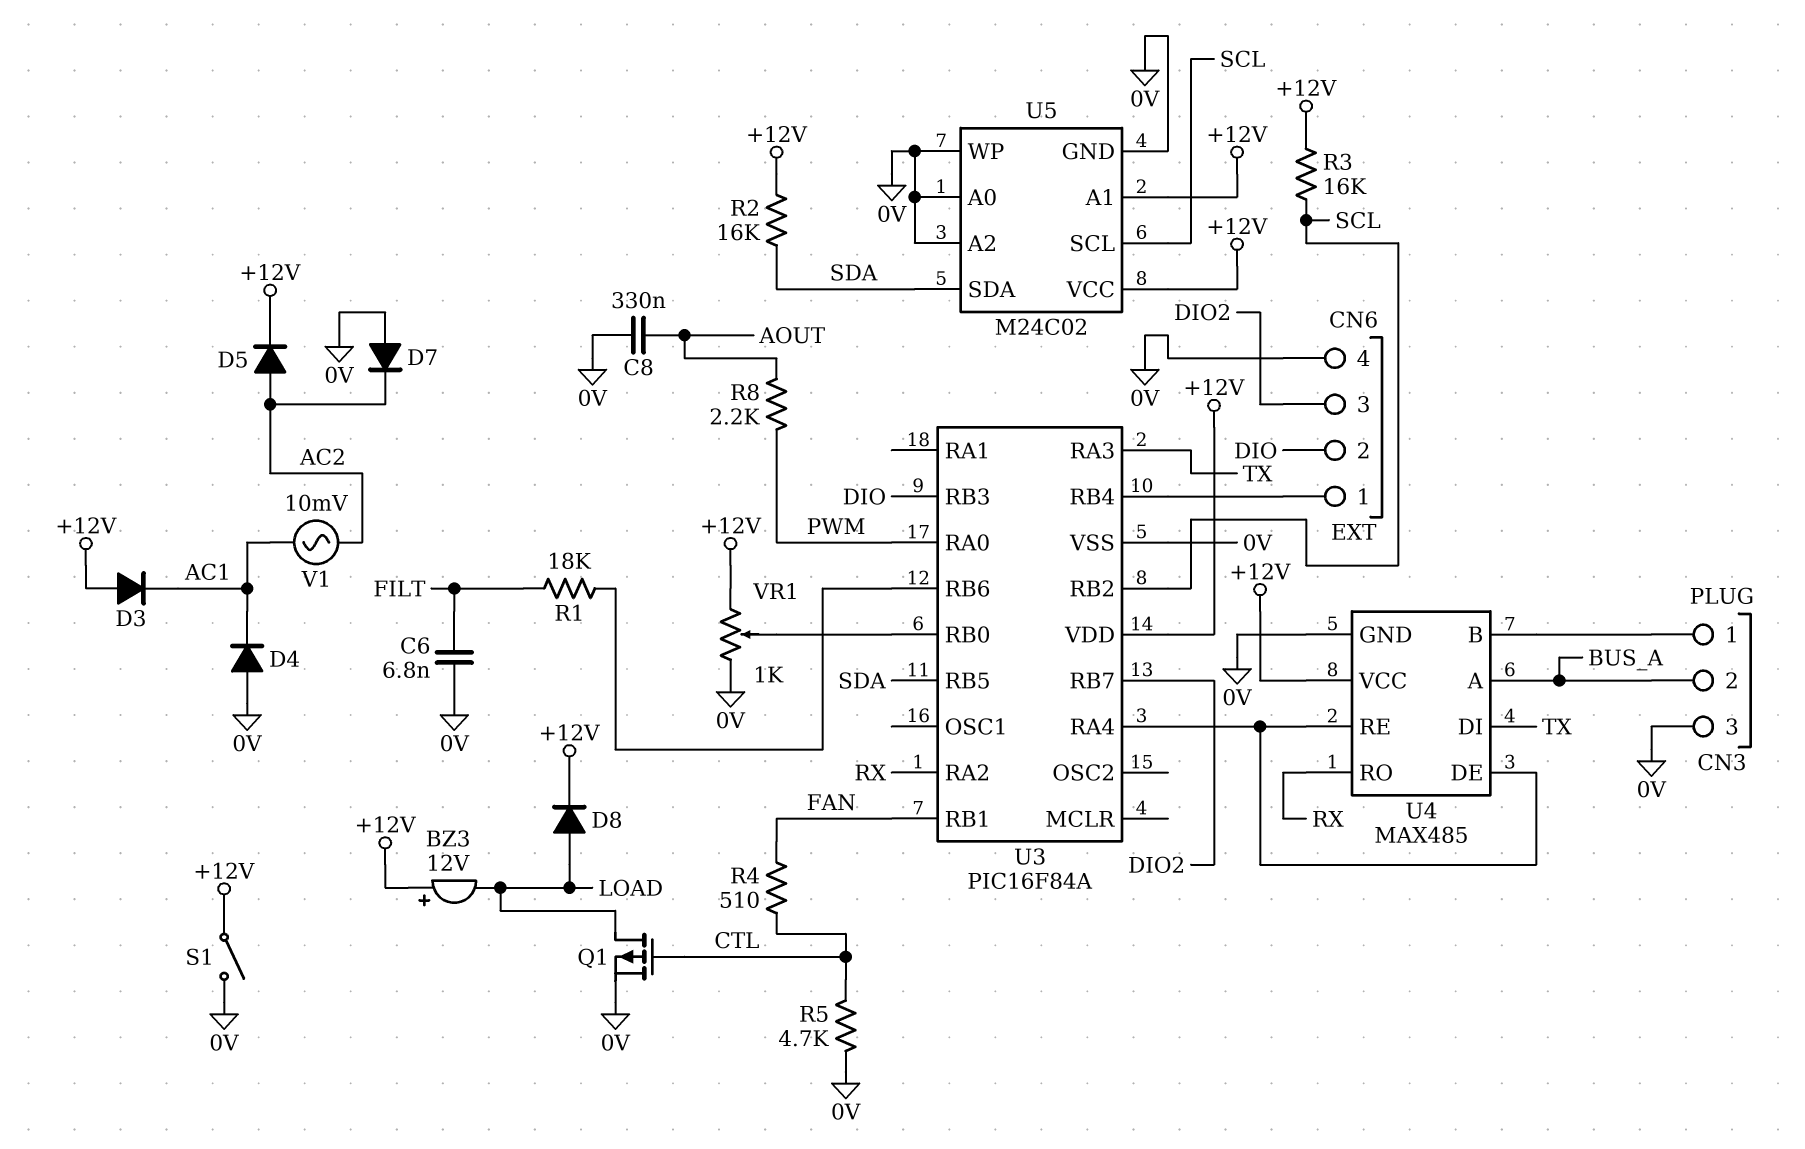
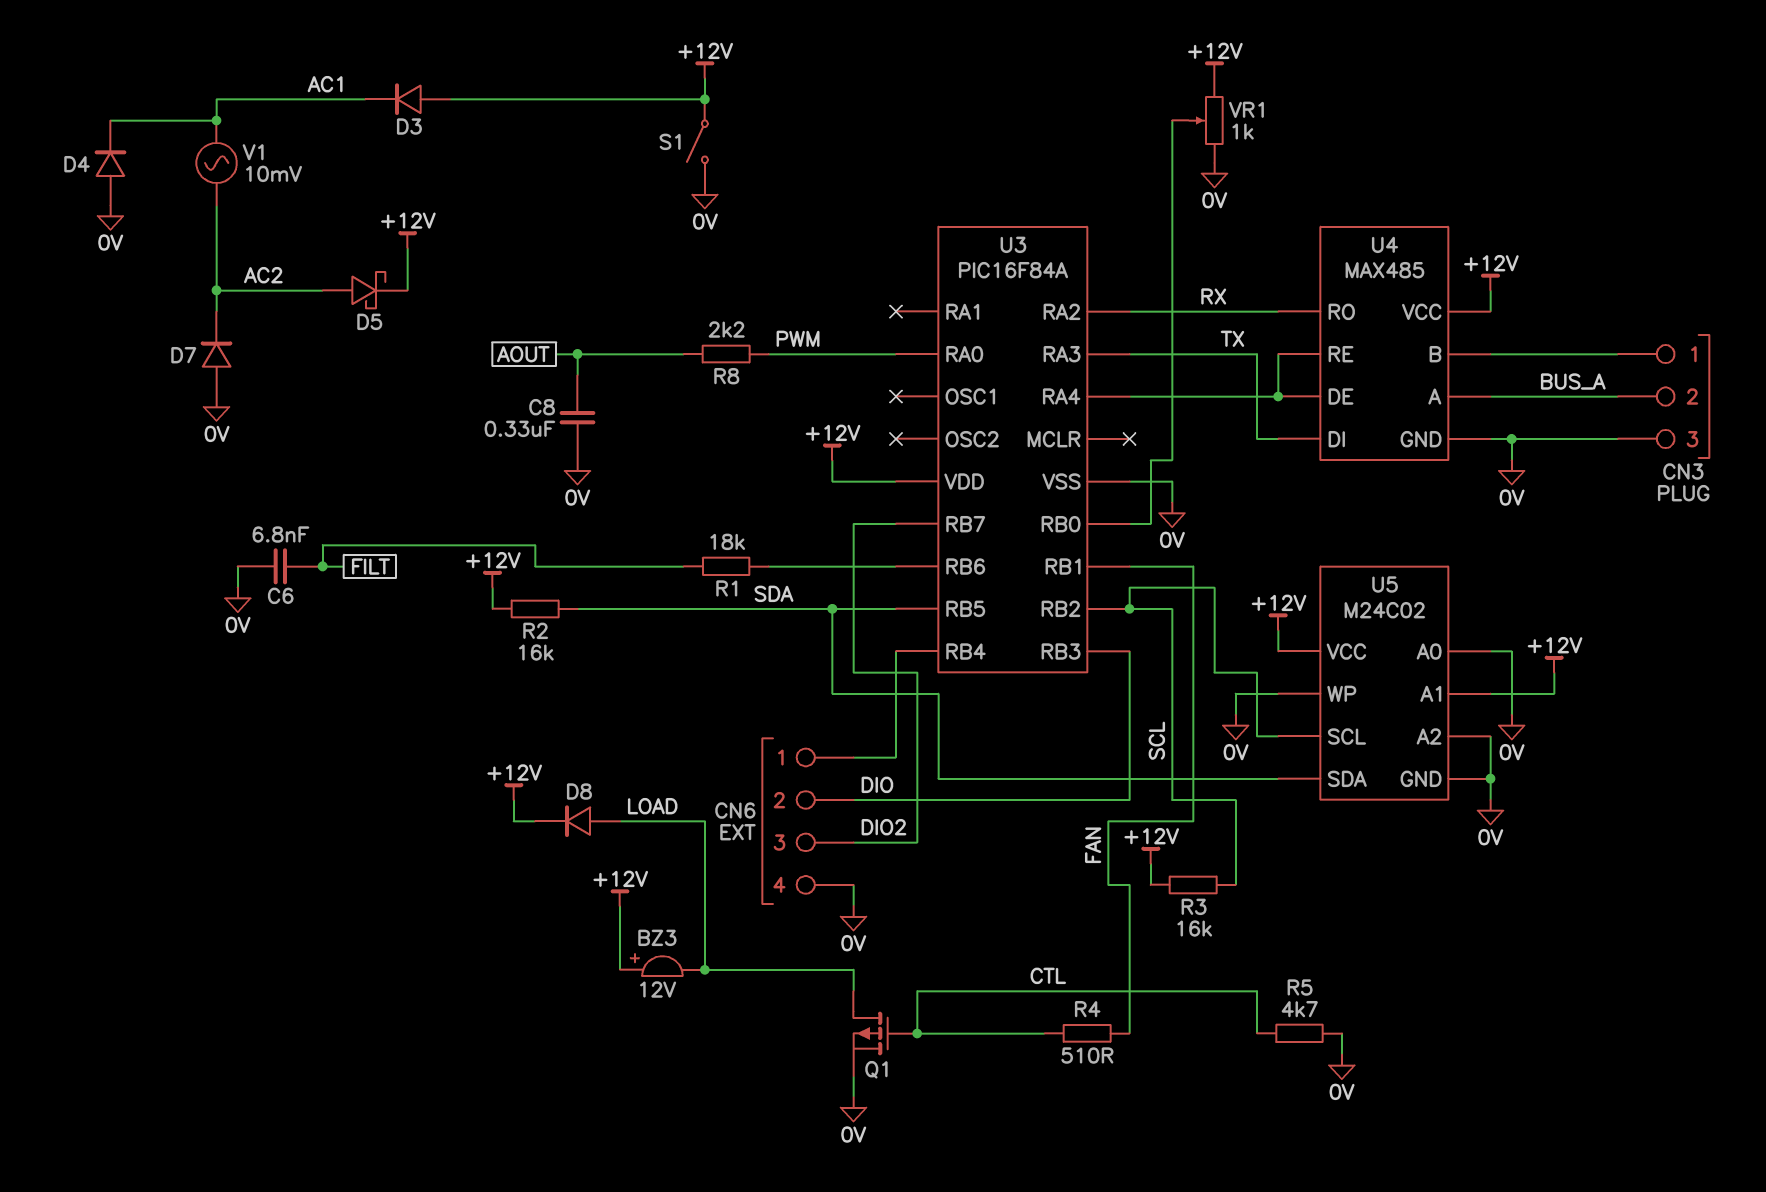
D5: diode (A AC2, K +12V) -> schottky (A AC2, K +12V)

